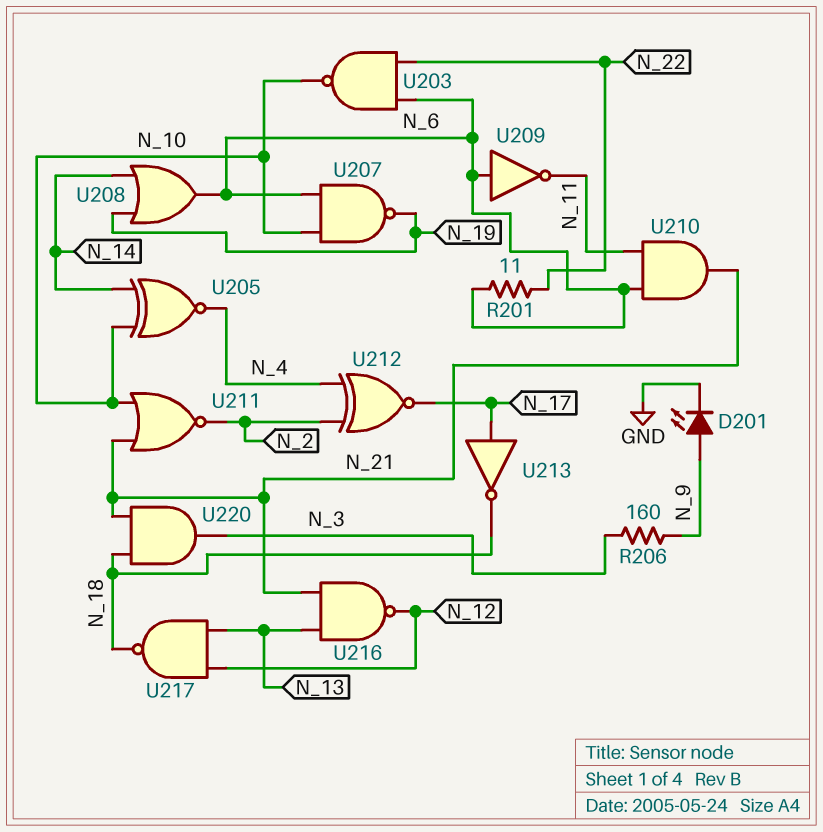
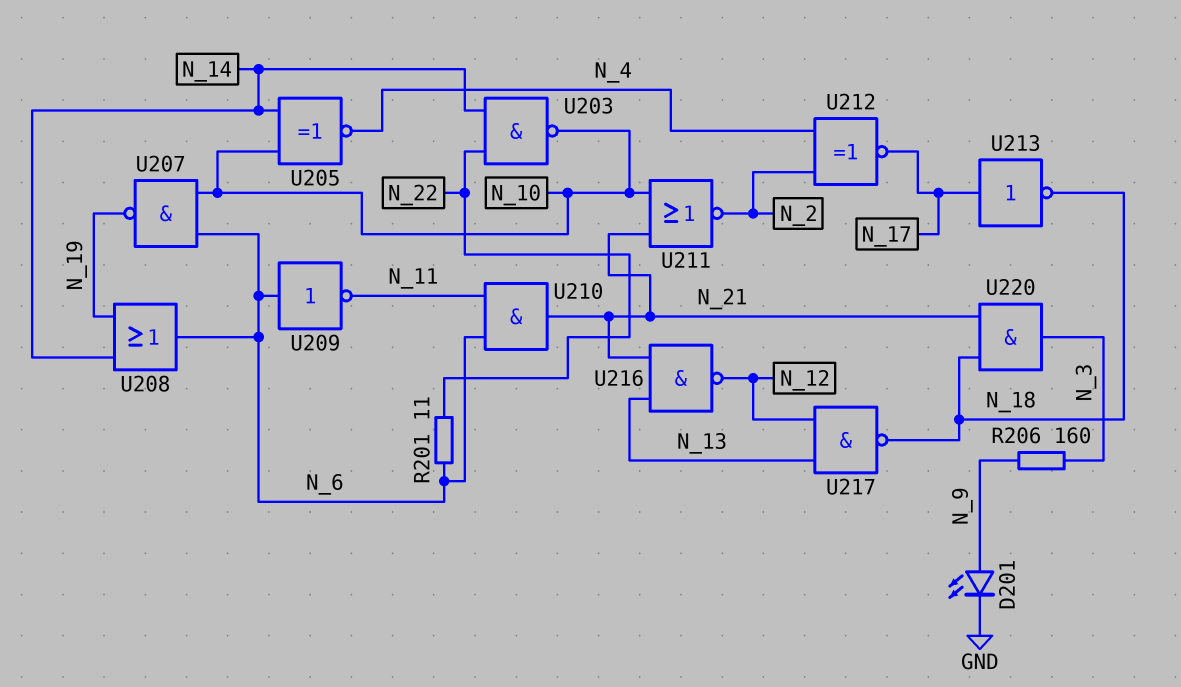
U203: NAND (in N_6, in N_22, out N_10) -> NAND (in N_14, in N_22, out N_10)

